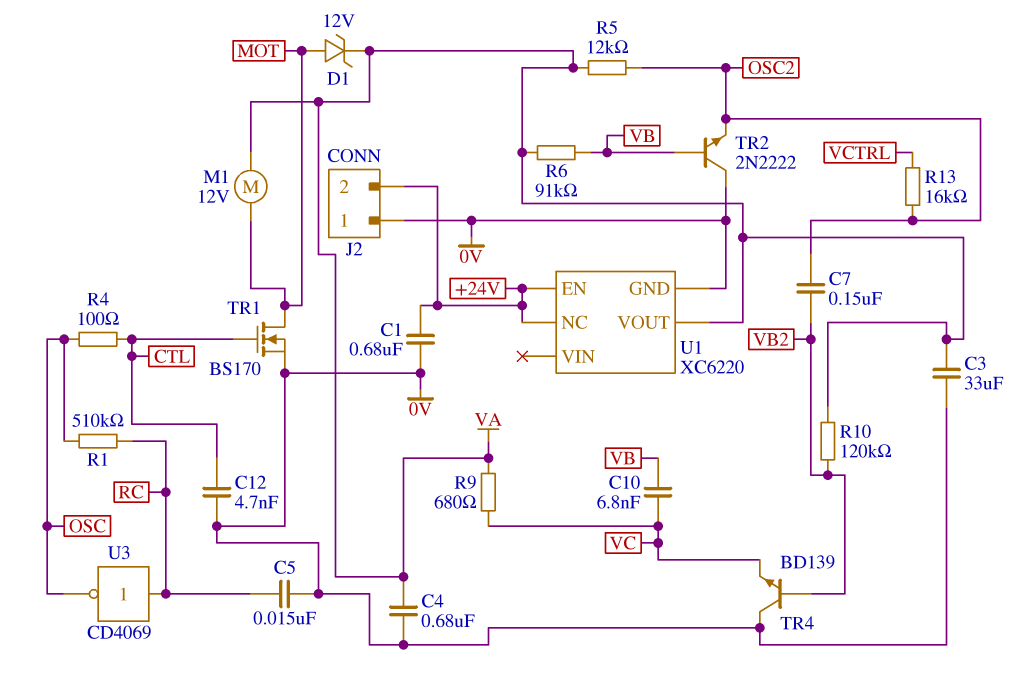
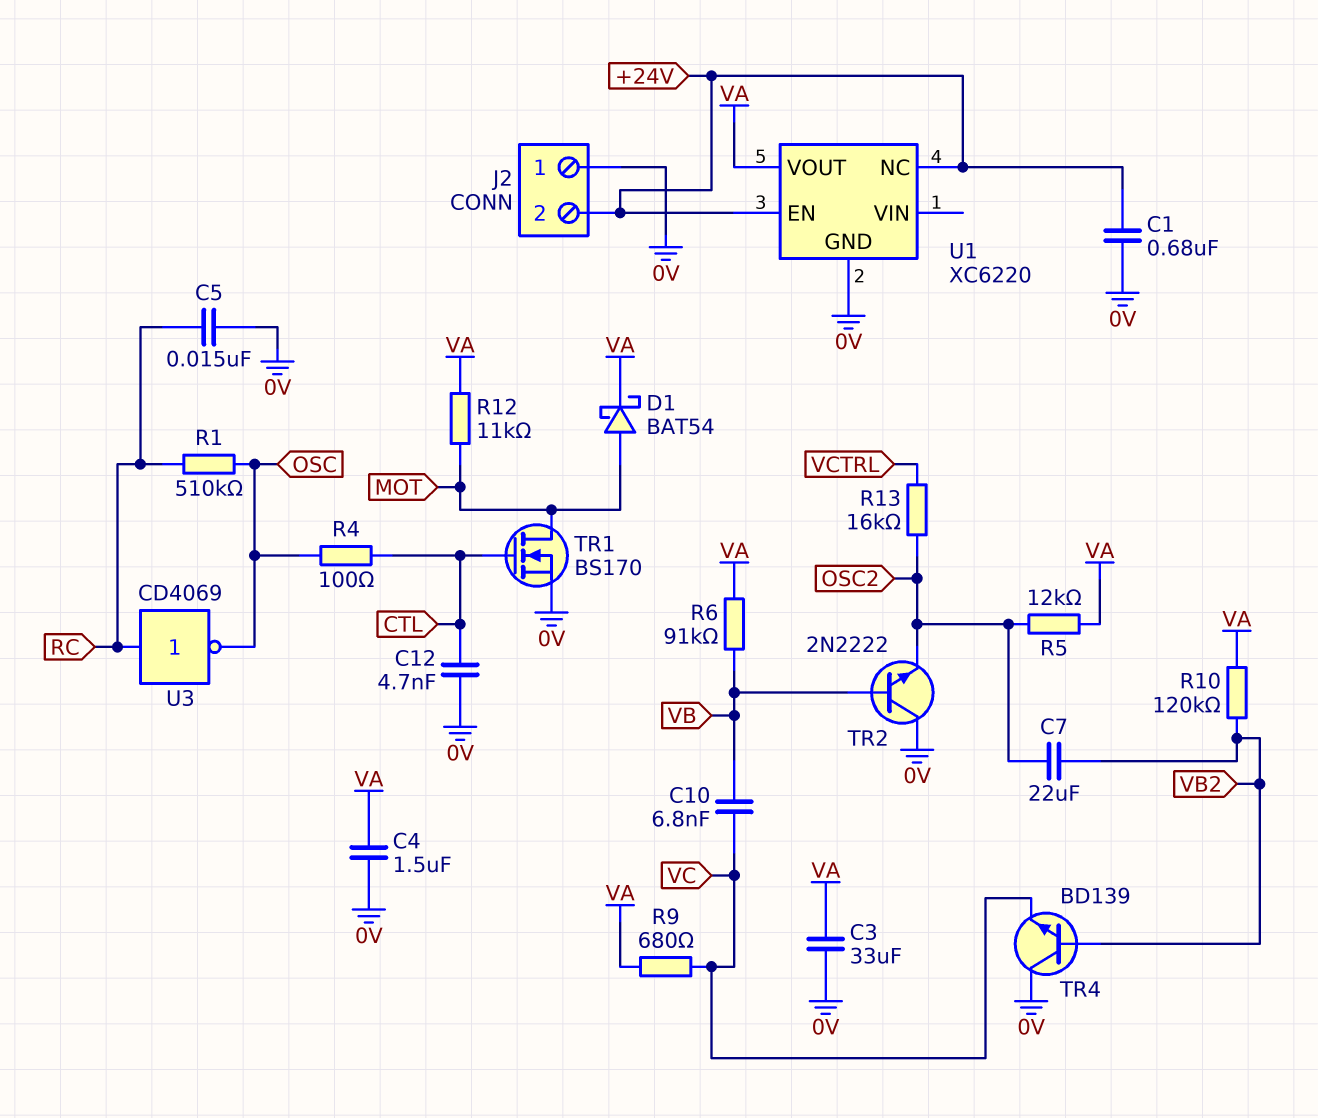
C4: 680nF (0V, VA) -> 1.5uF (0V, VA)
C7: 150nF (OSC2, VB2) -> 22uF (OSC2, VB2)
D1: zener 12V (A MOT, K VA) -> schottky BAT54 (A MOT, K VA)
M1: motor 12V (MOT, VA) -> none
R12: none -> 11k (MOT, VA)

